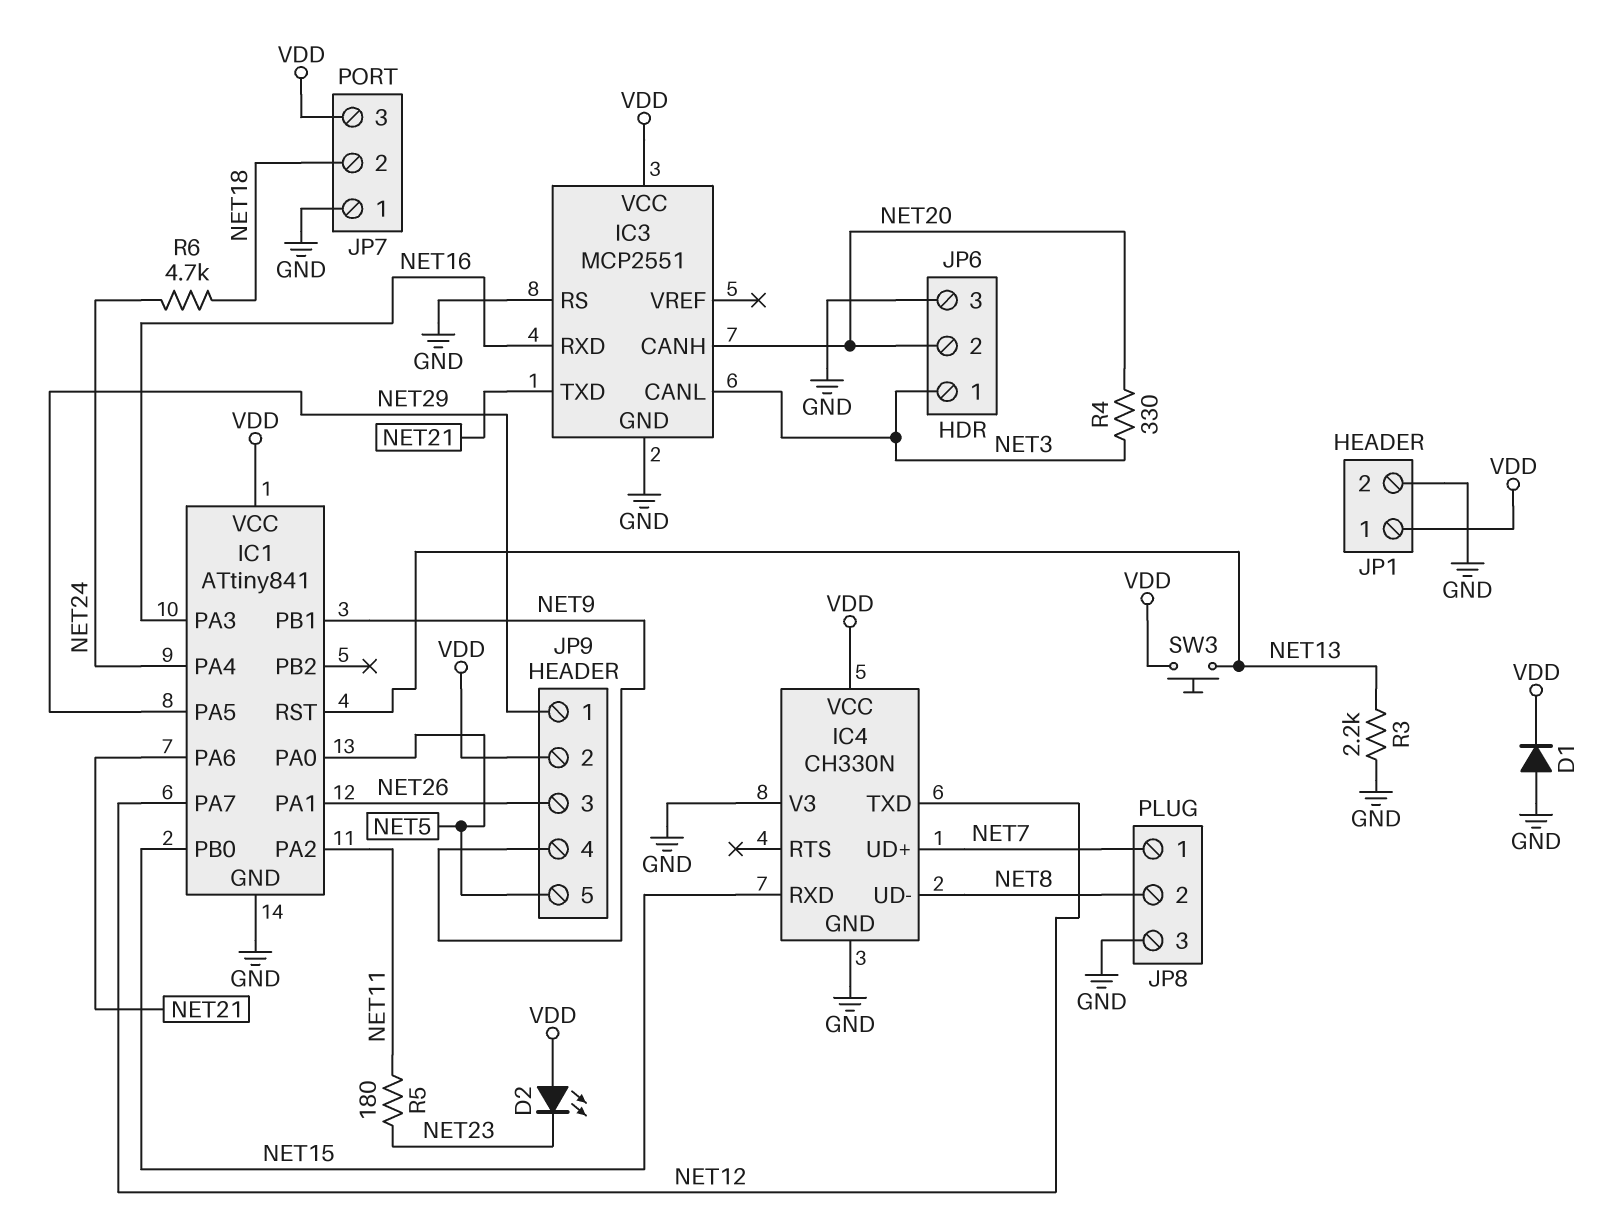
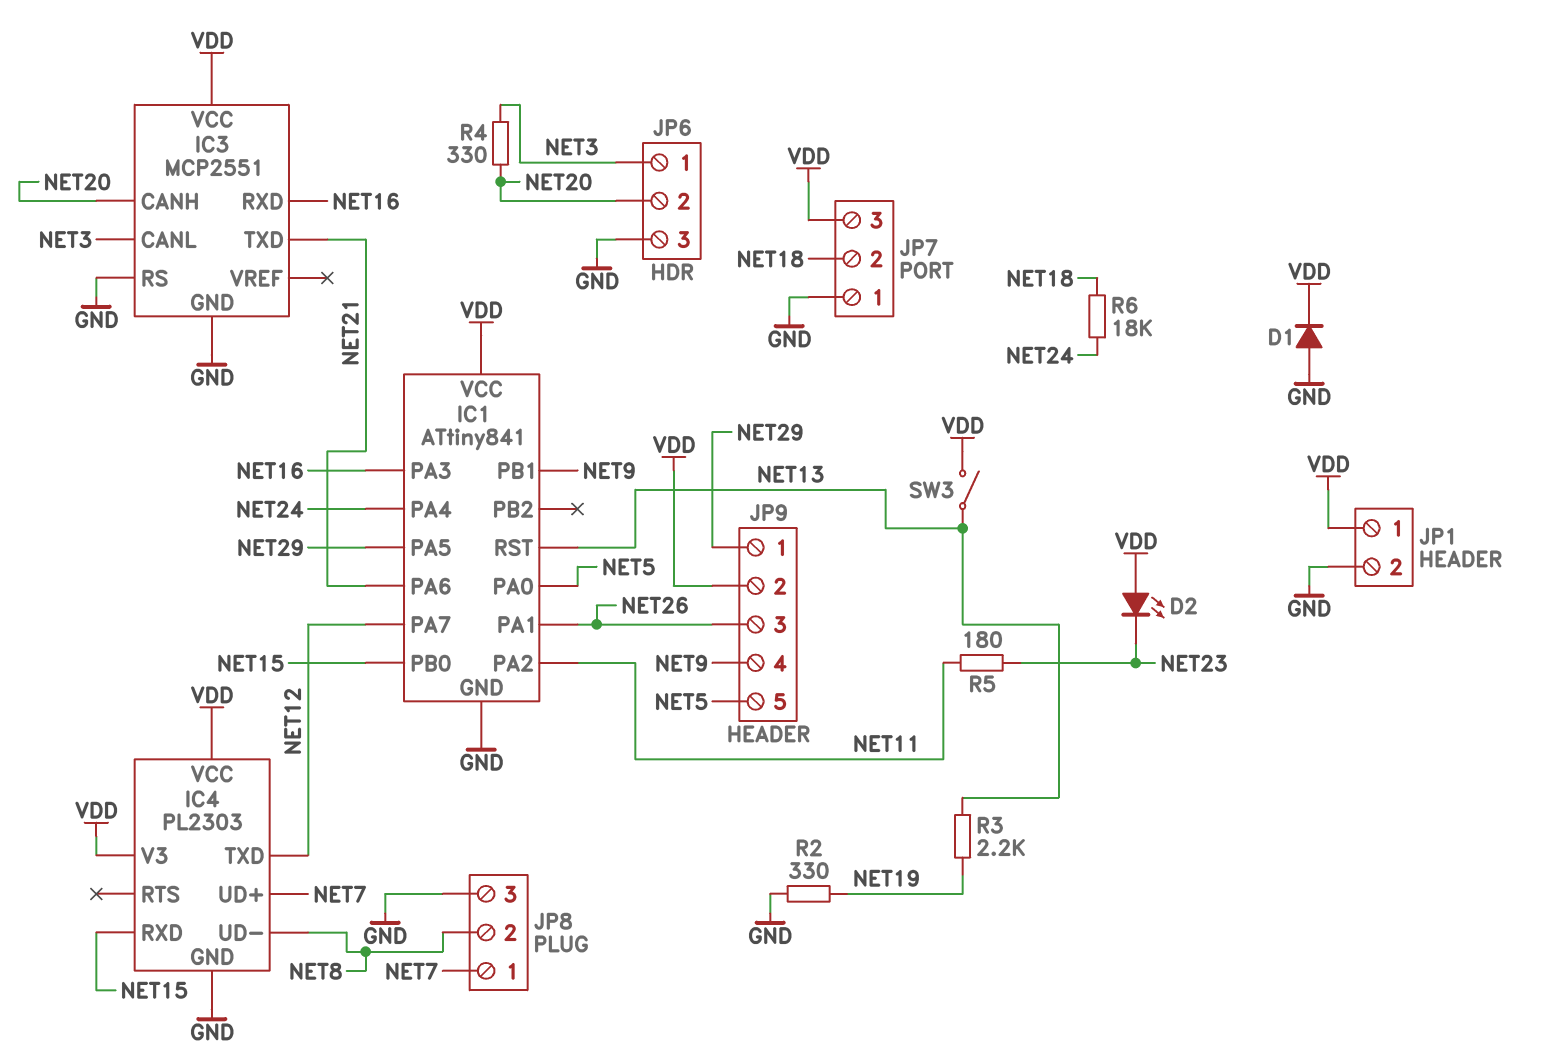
IC4: CH330N -> PL2303
IC4 pin V3: GND -> VDD
R2: none -> 330 (GND, NET19)
R3: 2.2k (GND, NET13) -> 2.2k (NET13, NET19)
R6: 4.7k (NET18, NET24) -> 18k (NET18, NET24)
SW3: button (NET13, VDD) -> switch (NET13, VDD)

